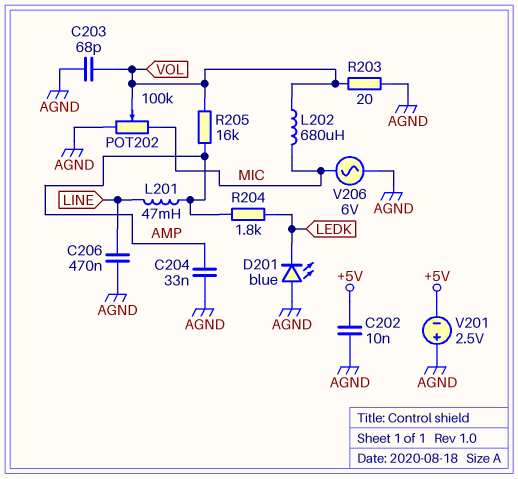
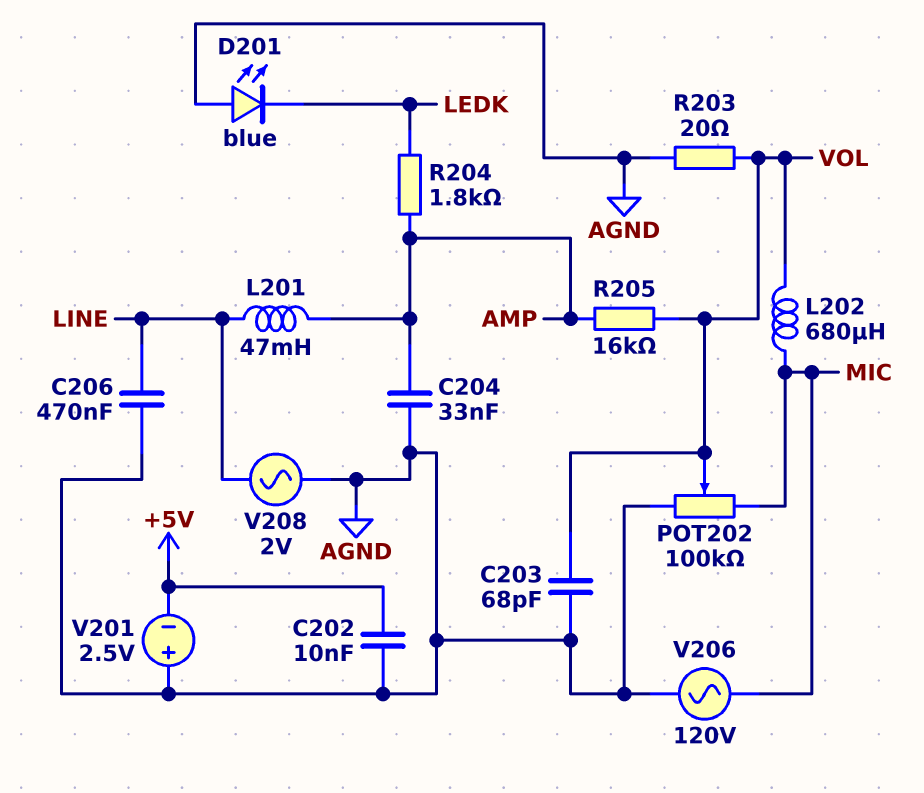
V206: AC 6V (AGND, MIC) -> AC 120V (AGND, MIC)
V208: none -> AC 2V (AGND, LINE)

